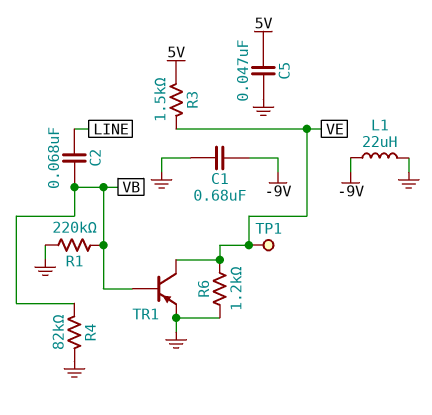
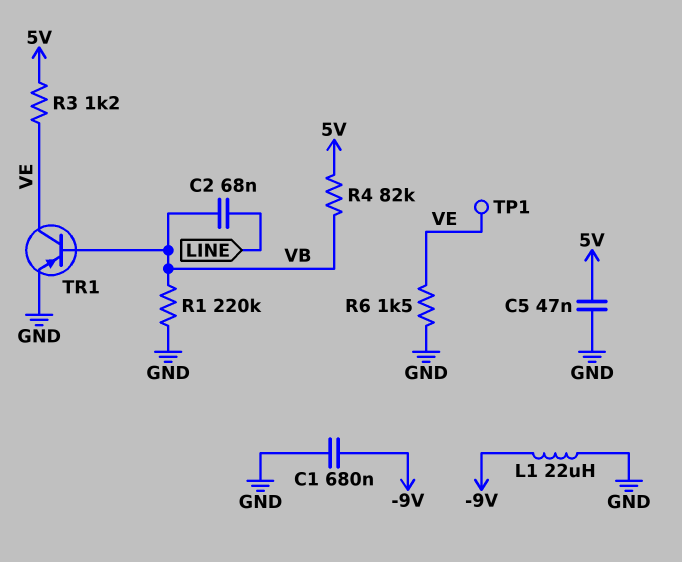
R3: 1.5k (5V, VE) -> 1.2k (5V, VE)
R4: 82k (GND, VB) -> 82k (5V, VB)
R6: 1.2k (GND, VE) -> 1.5k (GND, VE)

